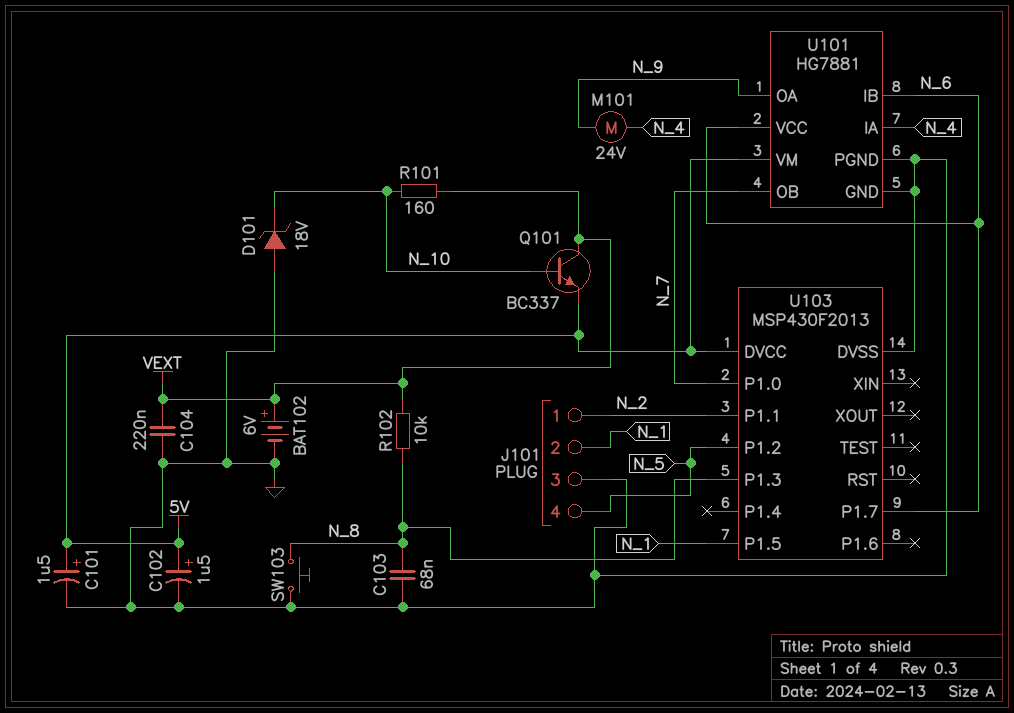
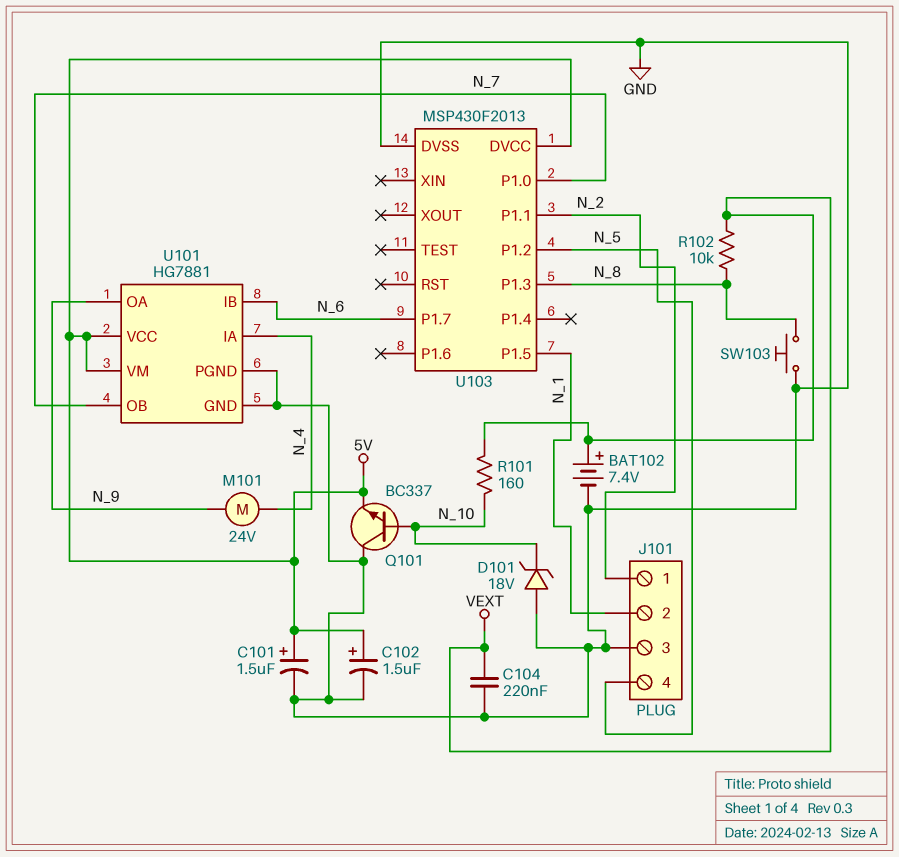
BAT102: 6V (plus VEXT, minus GND) -> 7.4V (plus VEXT, minus GND)
C103: 68nF (GND, N_8) -> none
Q101: NPN BC337 (B N_10, C VEXT, E 5V) -> NPN BC337 (B N_10, C GND, E 5V)
U101 pin VCC: N_6 -> 5V

